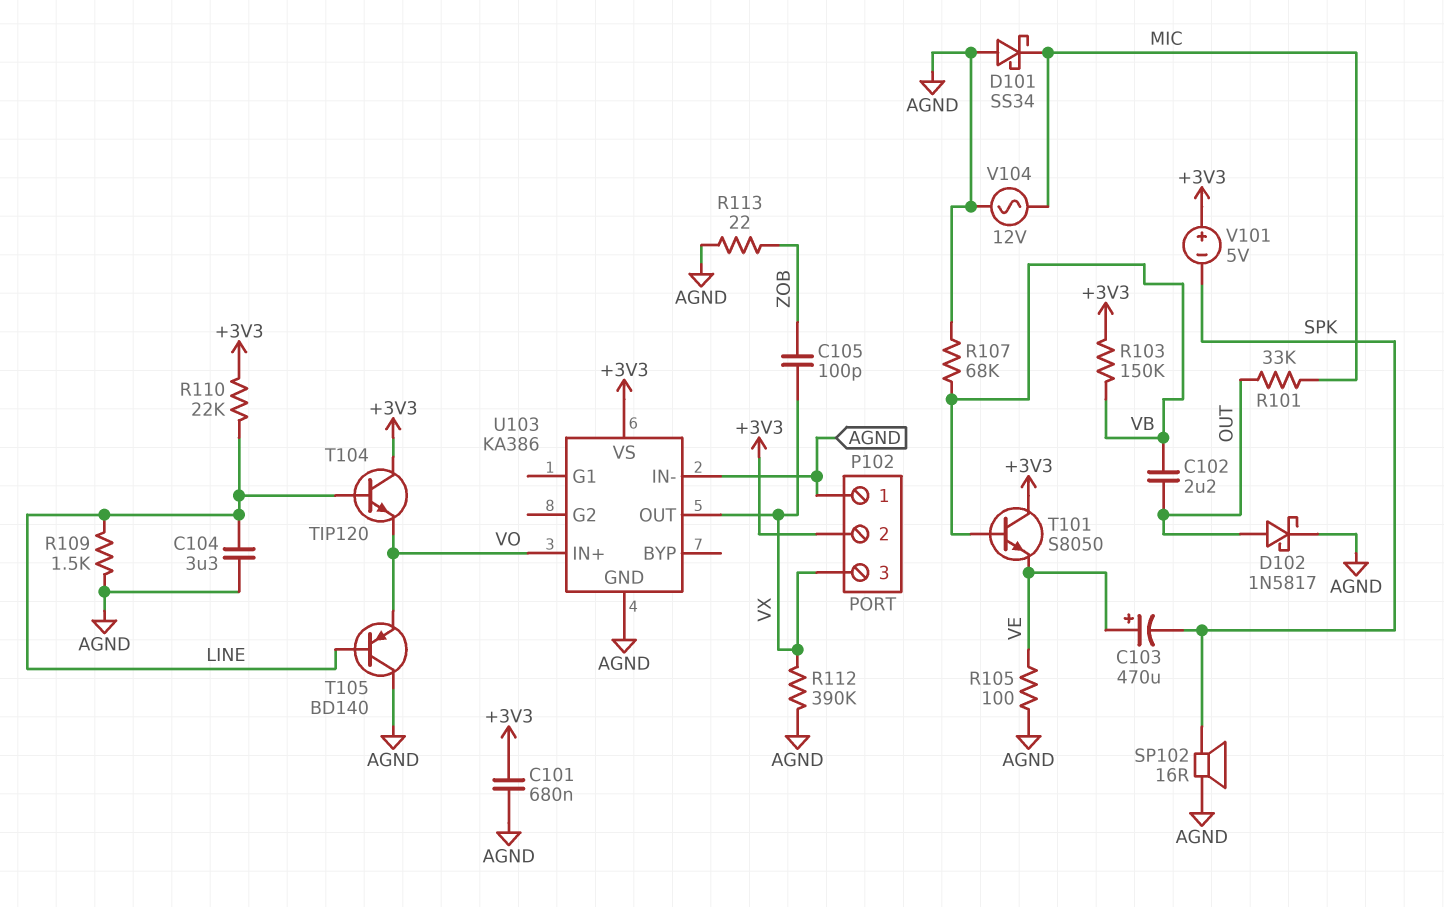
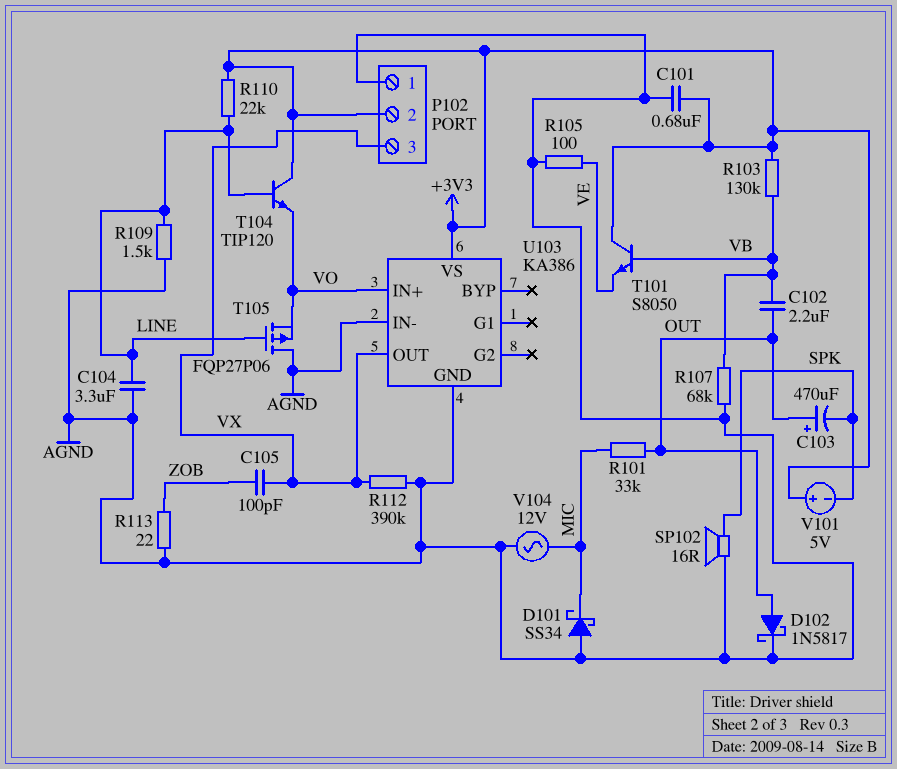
C103: 470uF (plus VE, minus SPK) -> 470uF (plus OUT, minus SPK)
R103: 150k (+3V3, VB) -> 130k (+3V3, VB)
T105: PNP BD140 (B LINE, C AGND, E VO) -> PMOS FQP27P06 (G LINE, D AGND, S VO)

